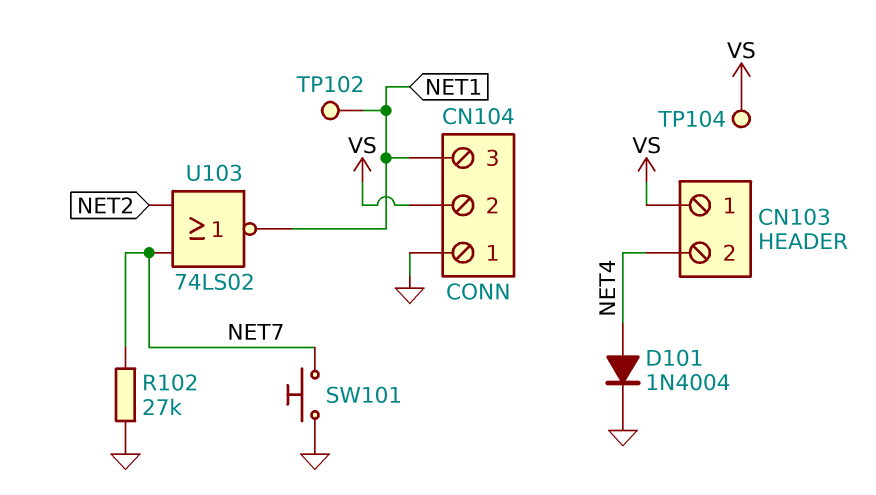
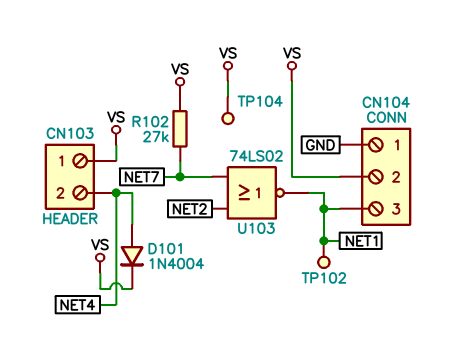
D101: diode 1N4004 (A NET4, K GND) -> diode 1N4004 (A NET4, K VS)
R102: 27k (GND, NET7) -> 27k (NET7, VS)
SW101: button (GND, NET7) -> none

